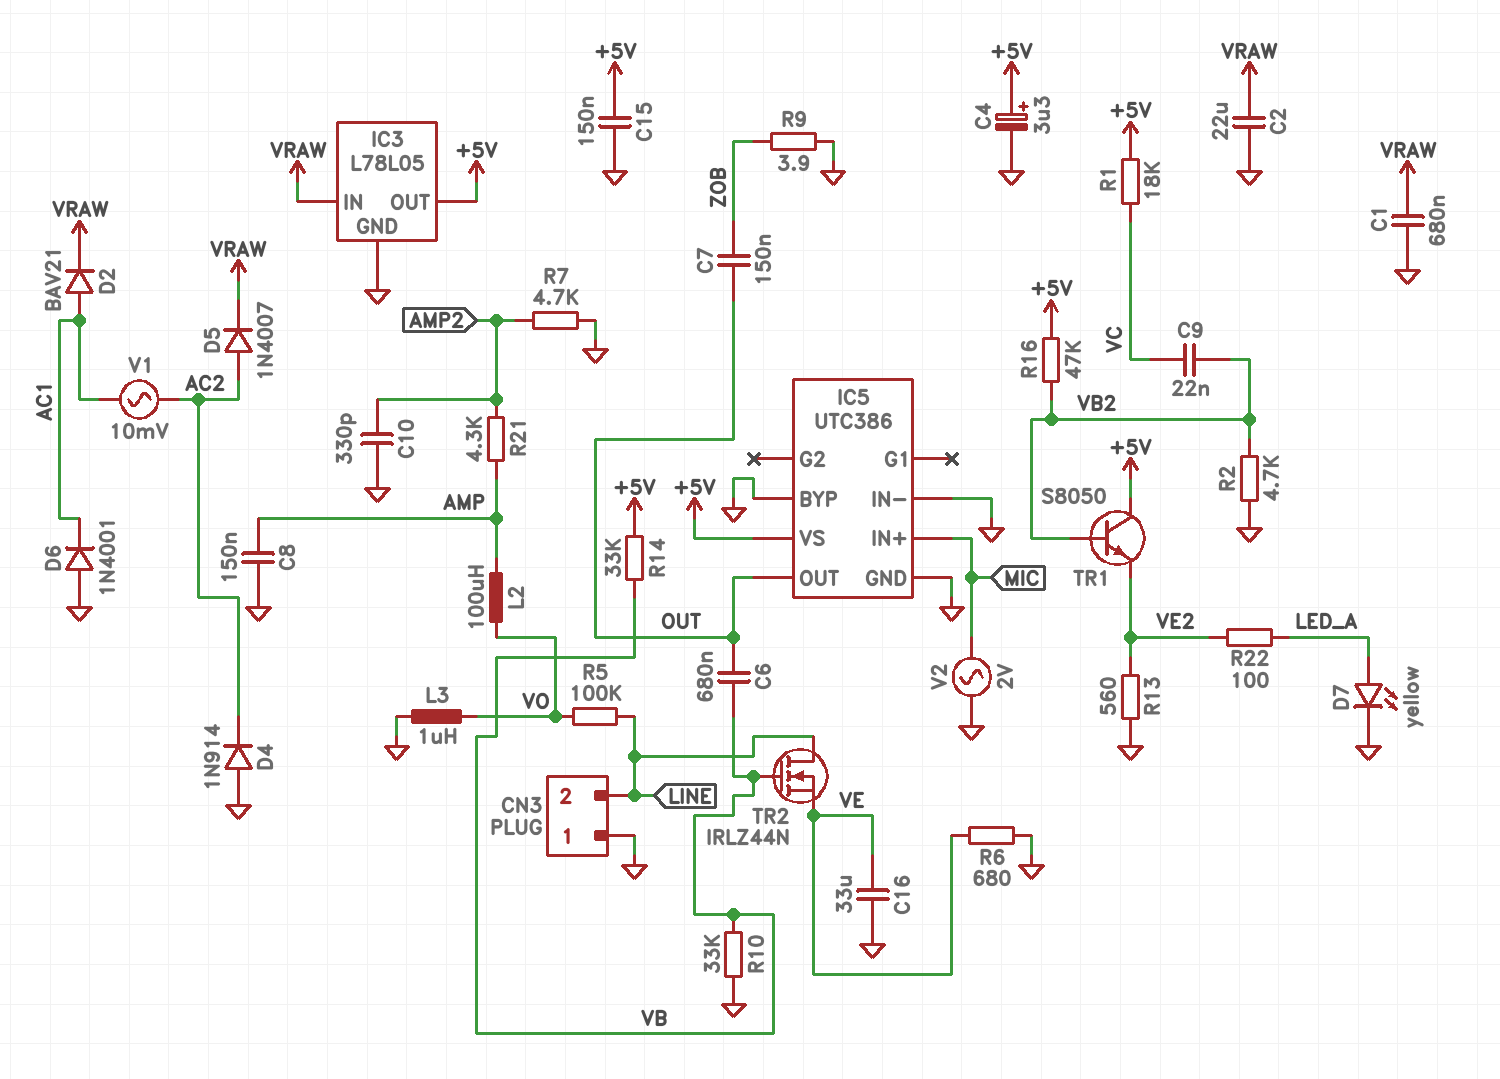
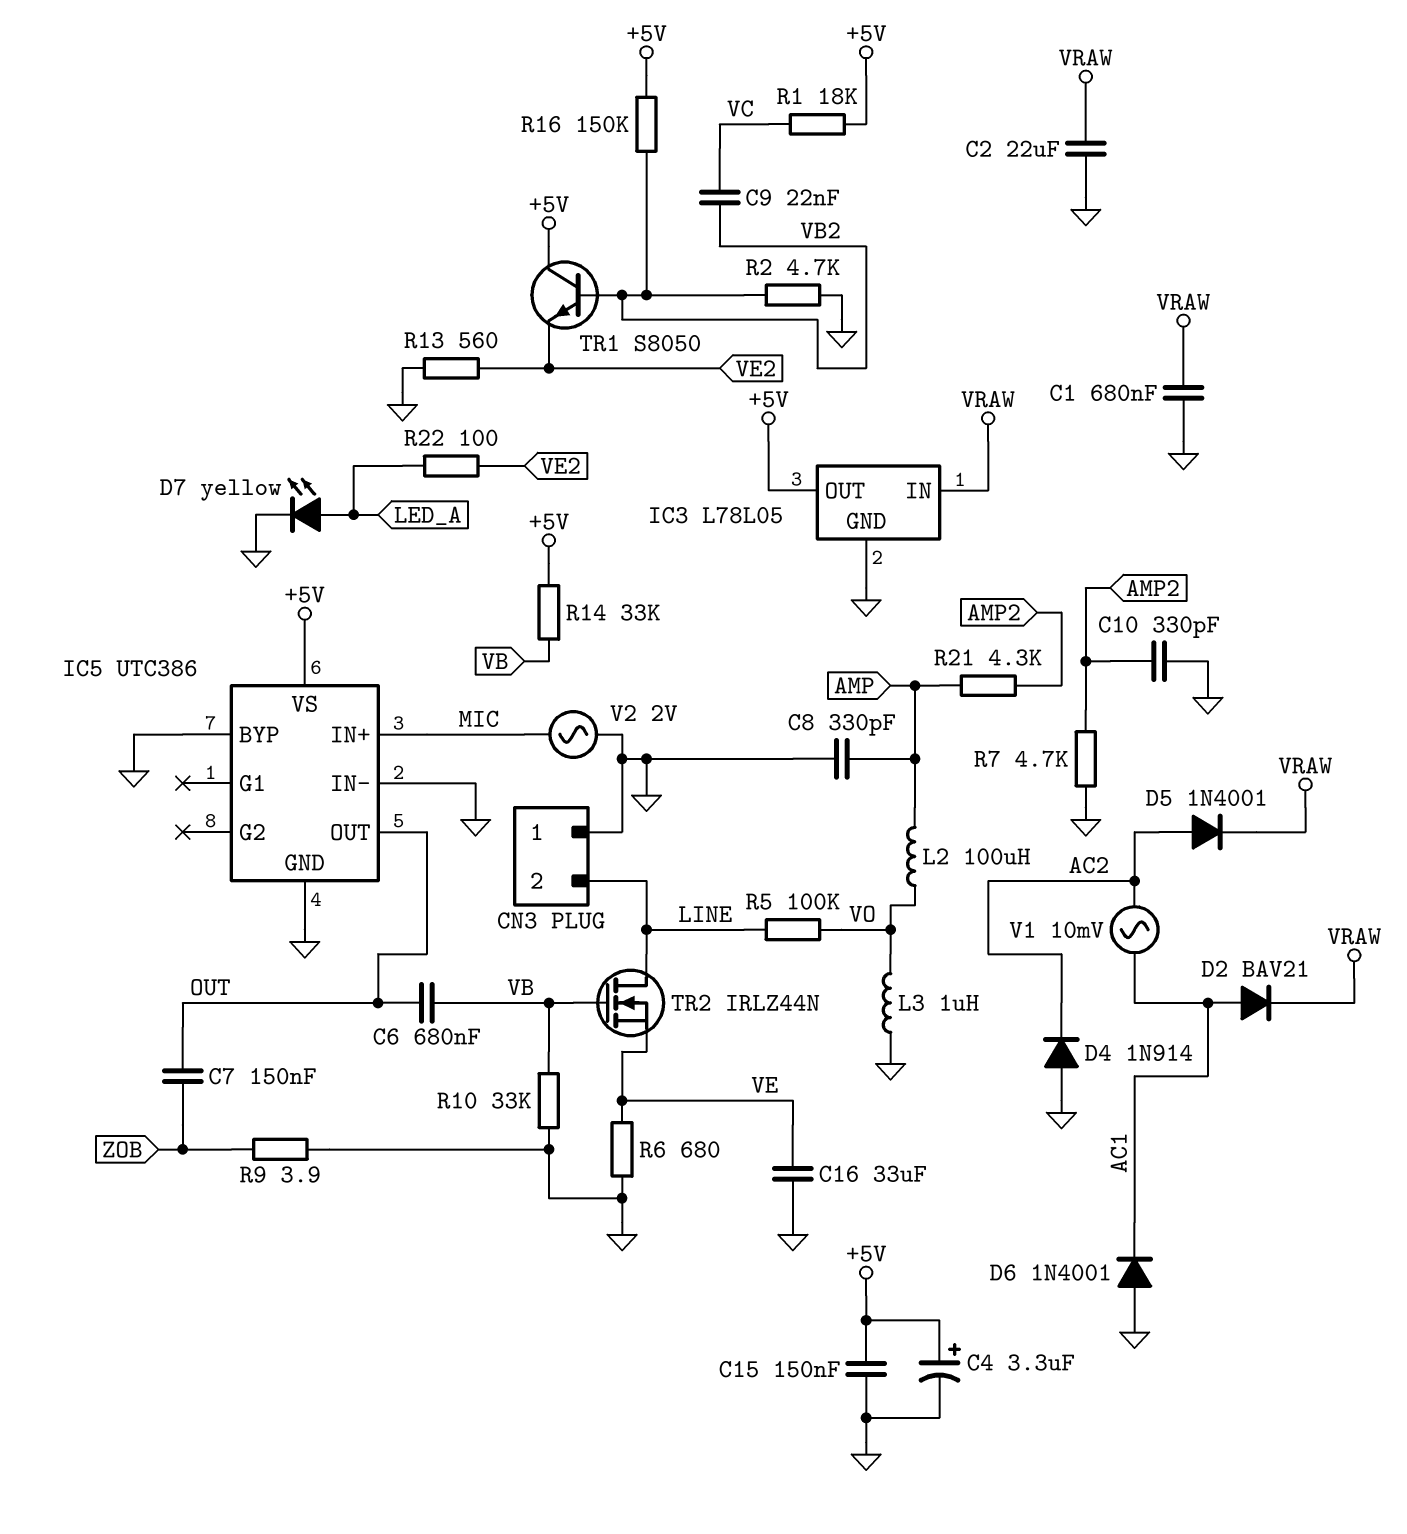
C8: 150nF (AMP, GND) -> 330pF (AMP, GND)
D5: diode 1N4007 (A AC2, K VRAW) -> diode 1N4001 (A AC2, K VRAW)
R16: 47k (+5V, VB2) -> 150k (+5V, VB2)

